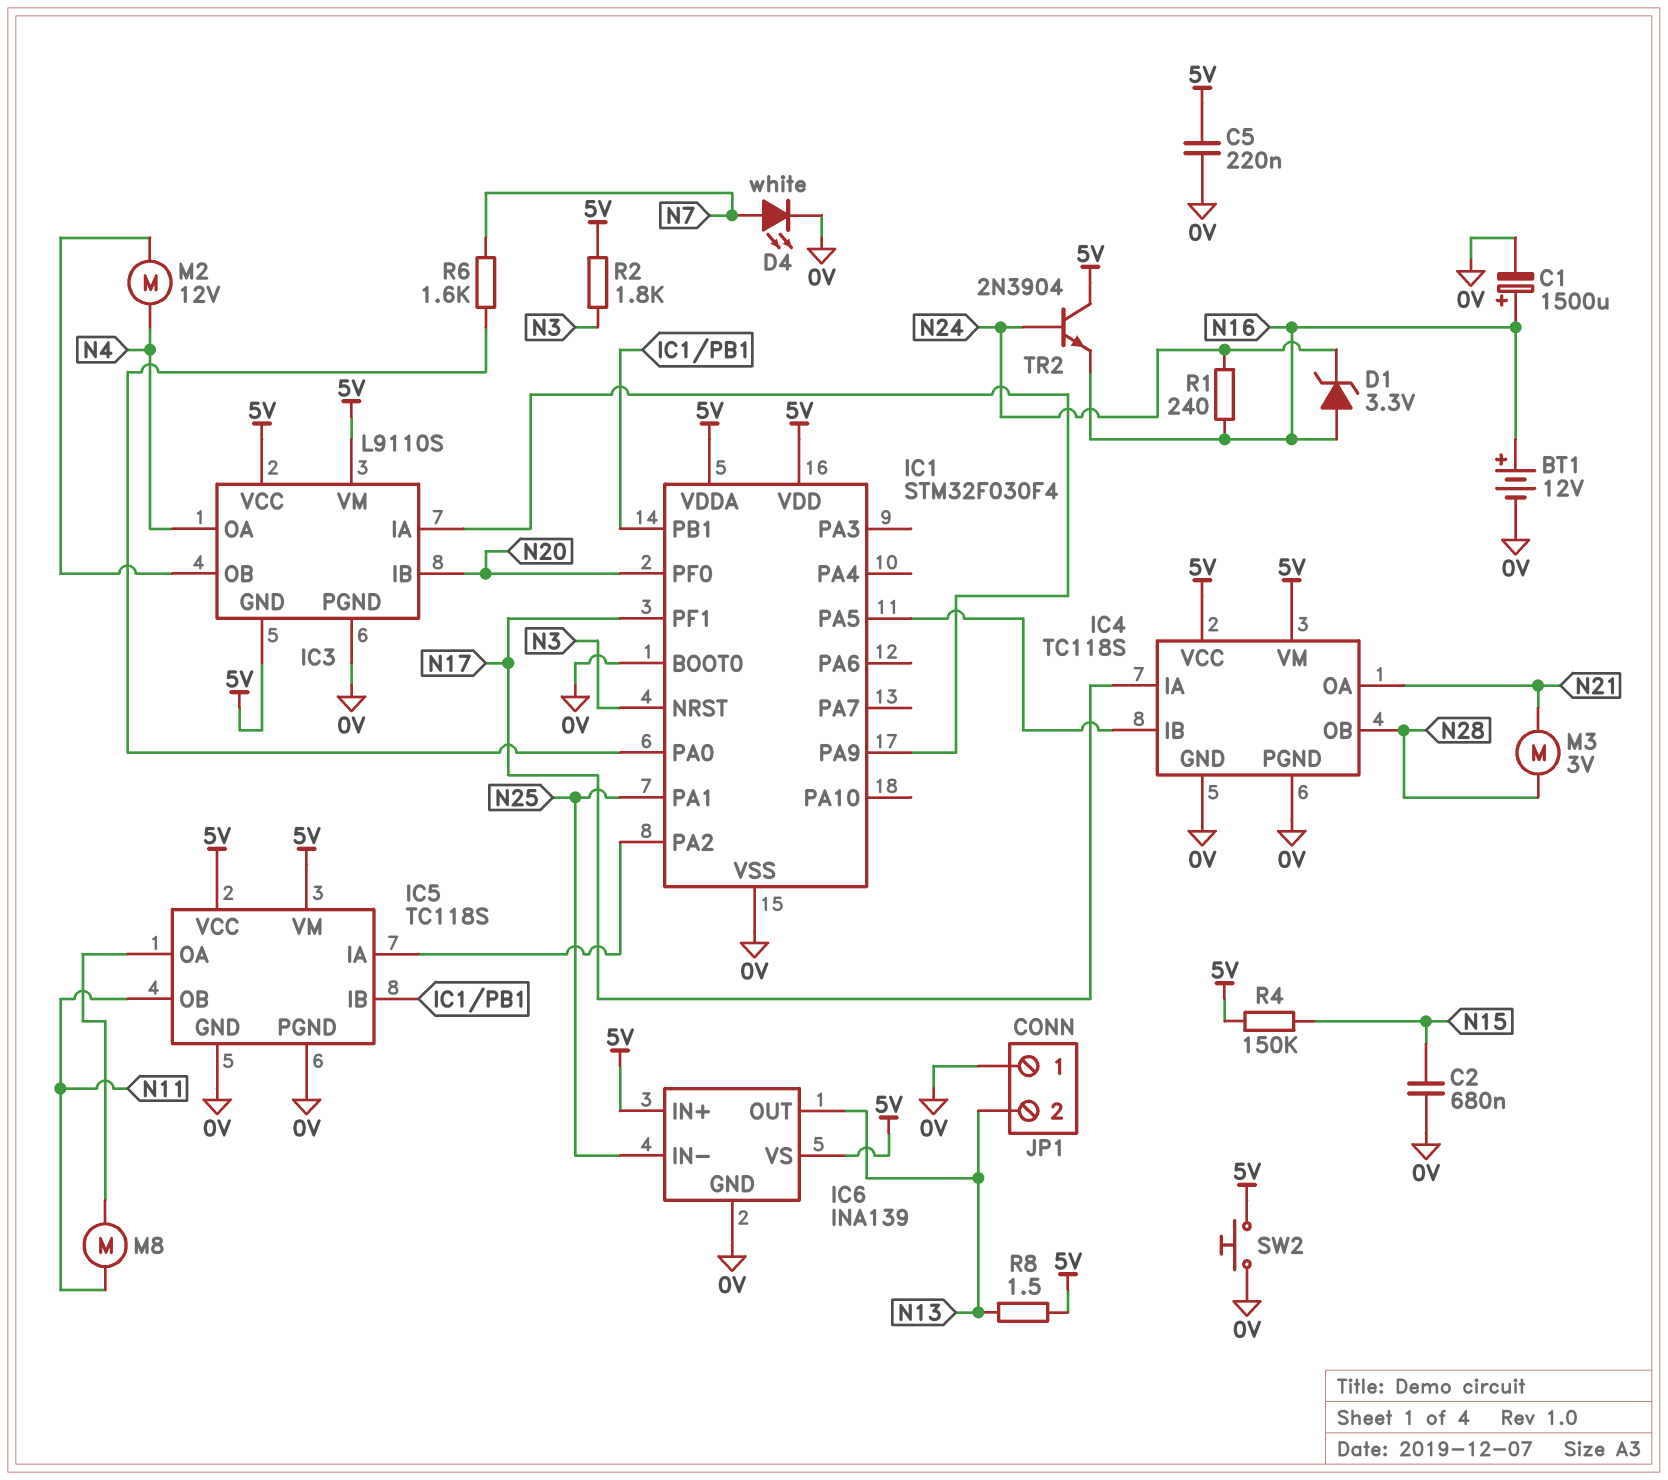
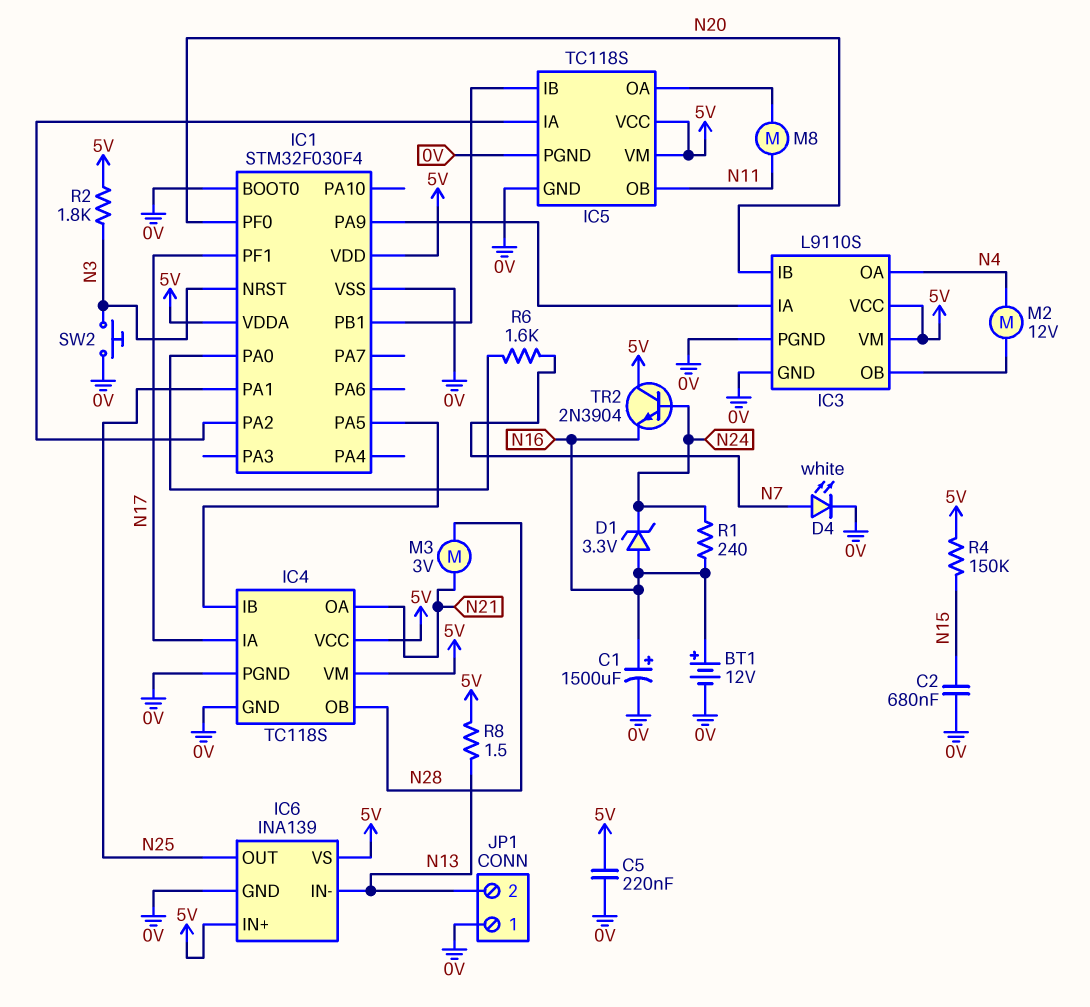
IC3 pin GND: 5V -> 0V
IC6 pin IN-: N25 -> N13
IC6 pin OUT: N13 -> N25
SW2: button (0V, 5V) -> button (0V, N3)

